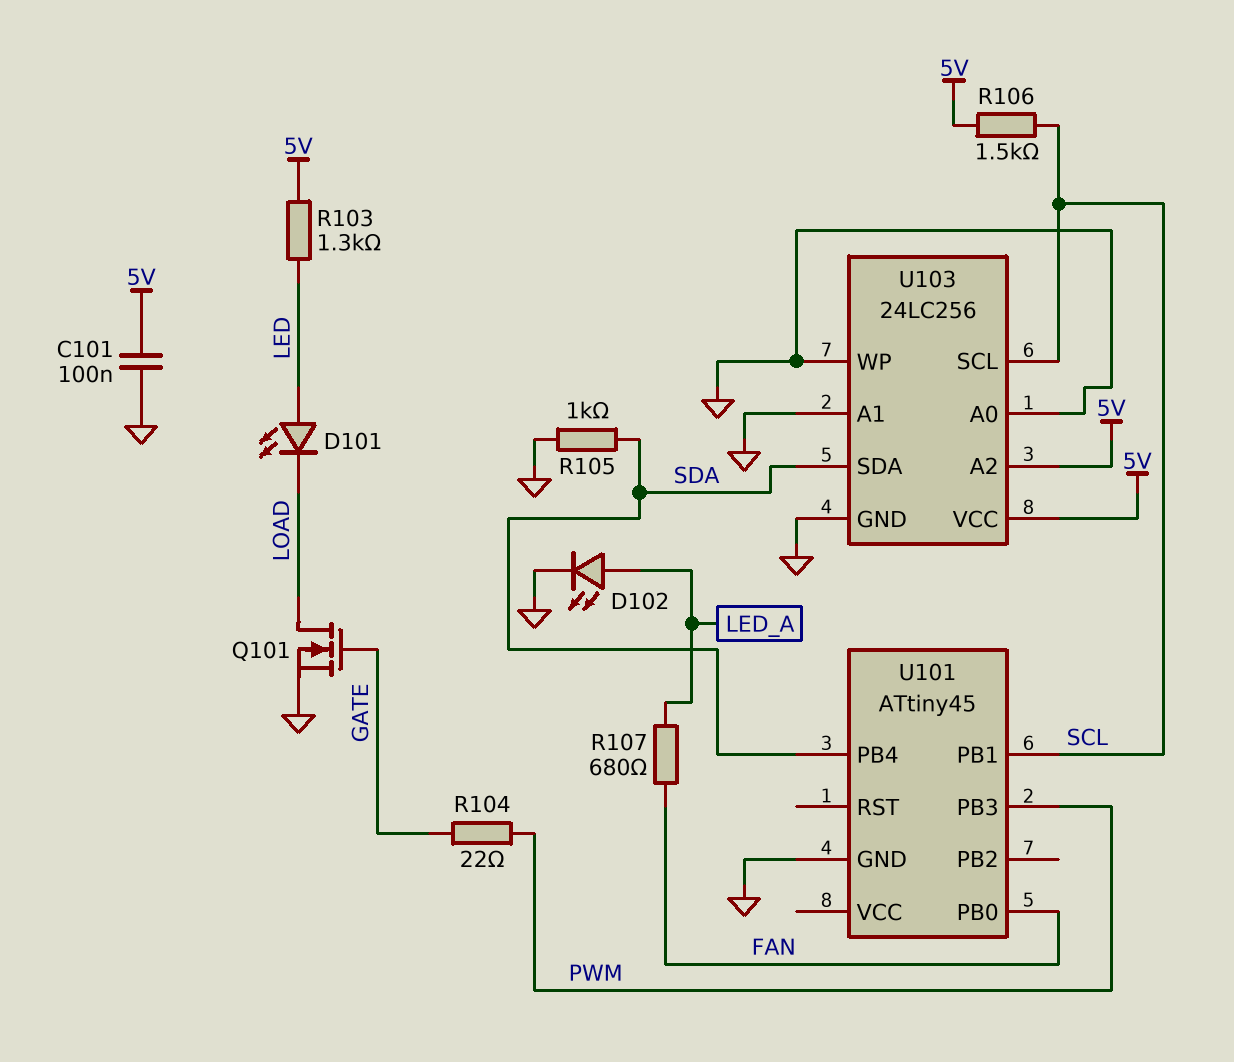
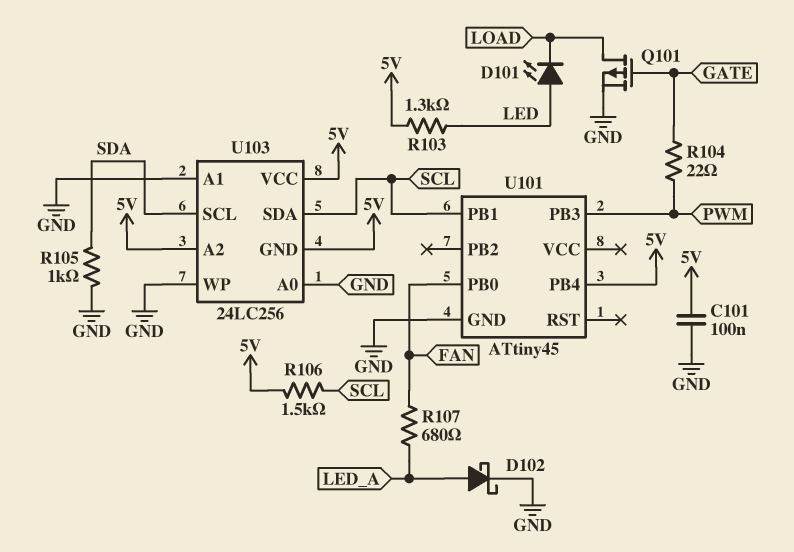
D102: LED (A LED_A, K GND) -> schottky (A LED_A, K GND)
Q101: NMOS (G GATE, D LOAD, S GND) -> PMOS (G GATE, D LOAD, S GND)
U101 pin PB4: SDA -> 5V
U103 pin GND: GND -> 5V
U103 pin SCL: SCL -> SDA
U103 pin SDA: SDA -> SCL

